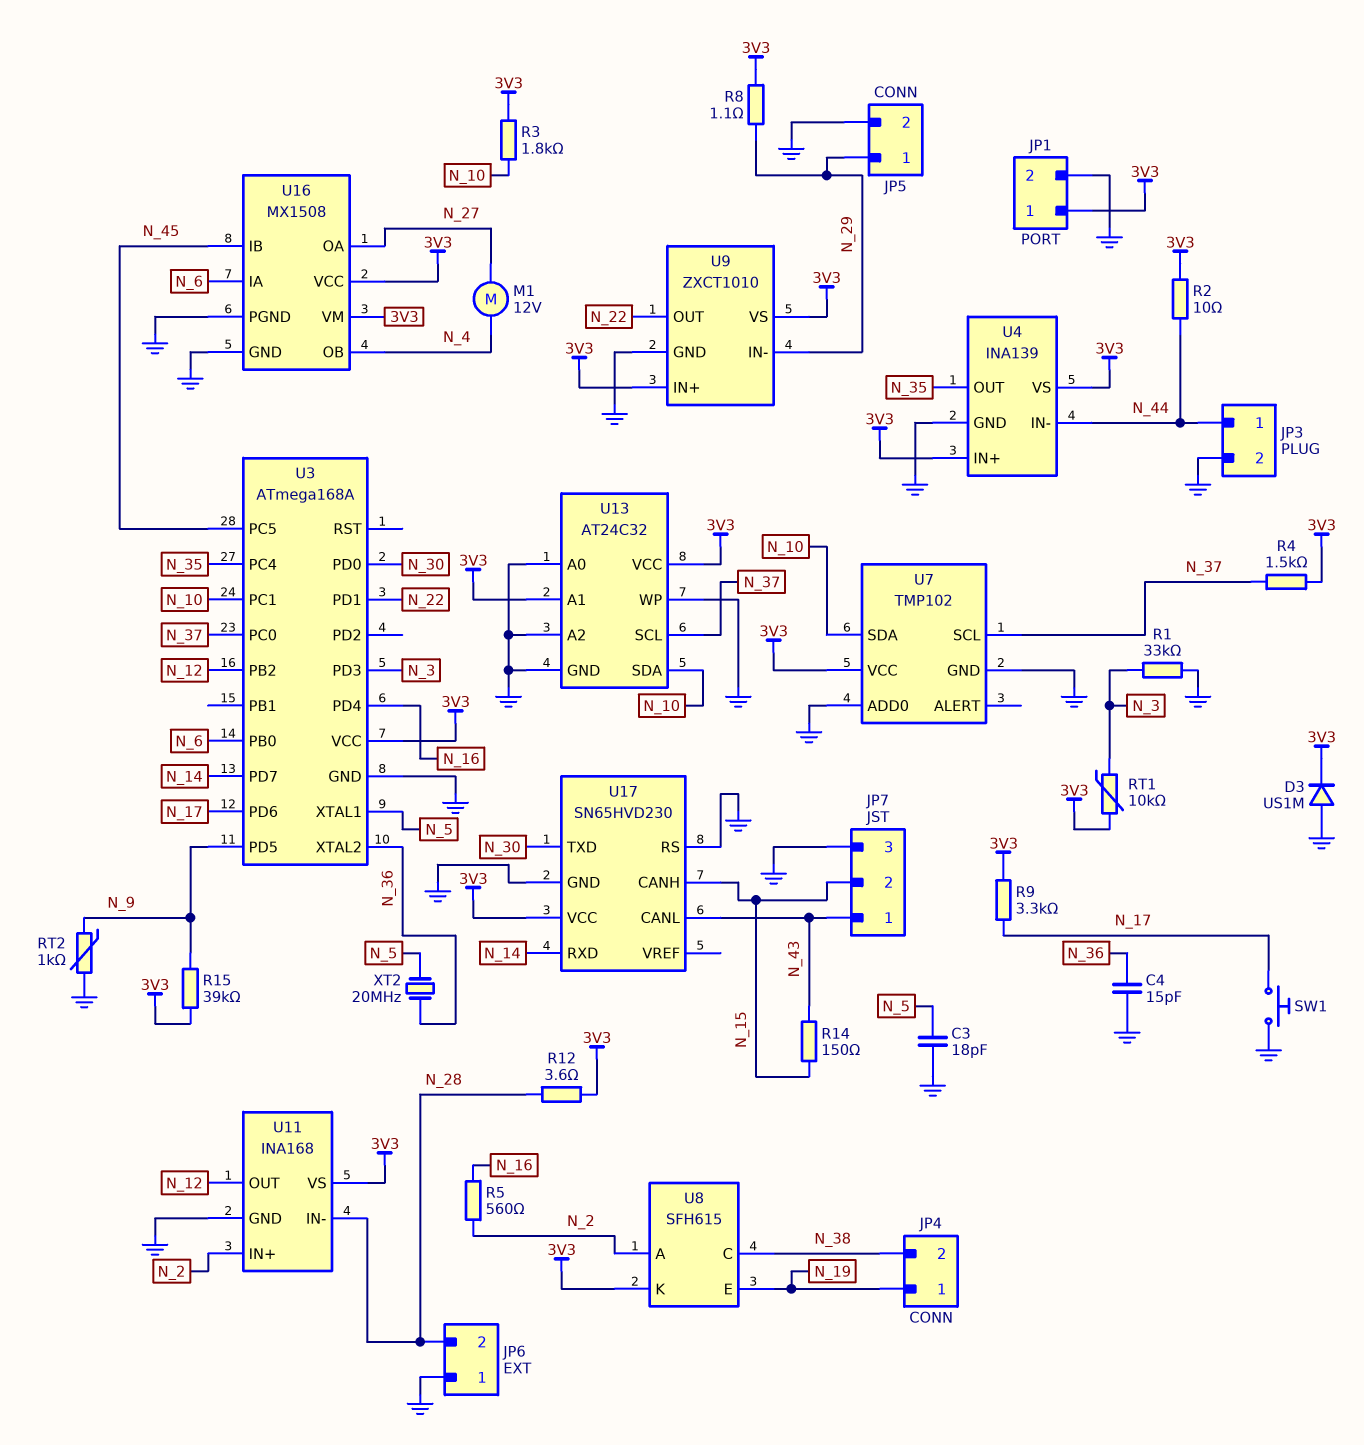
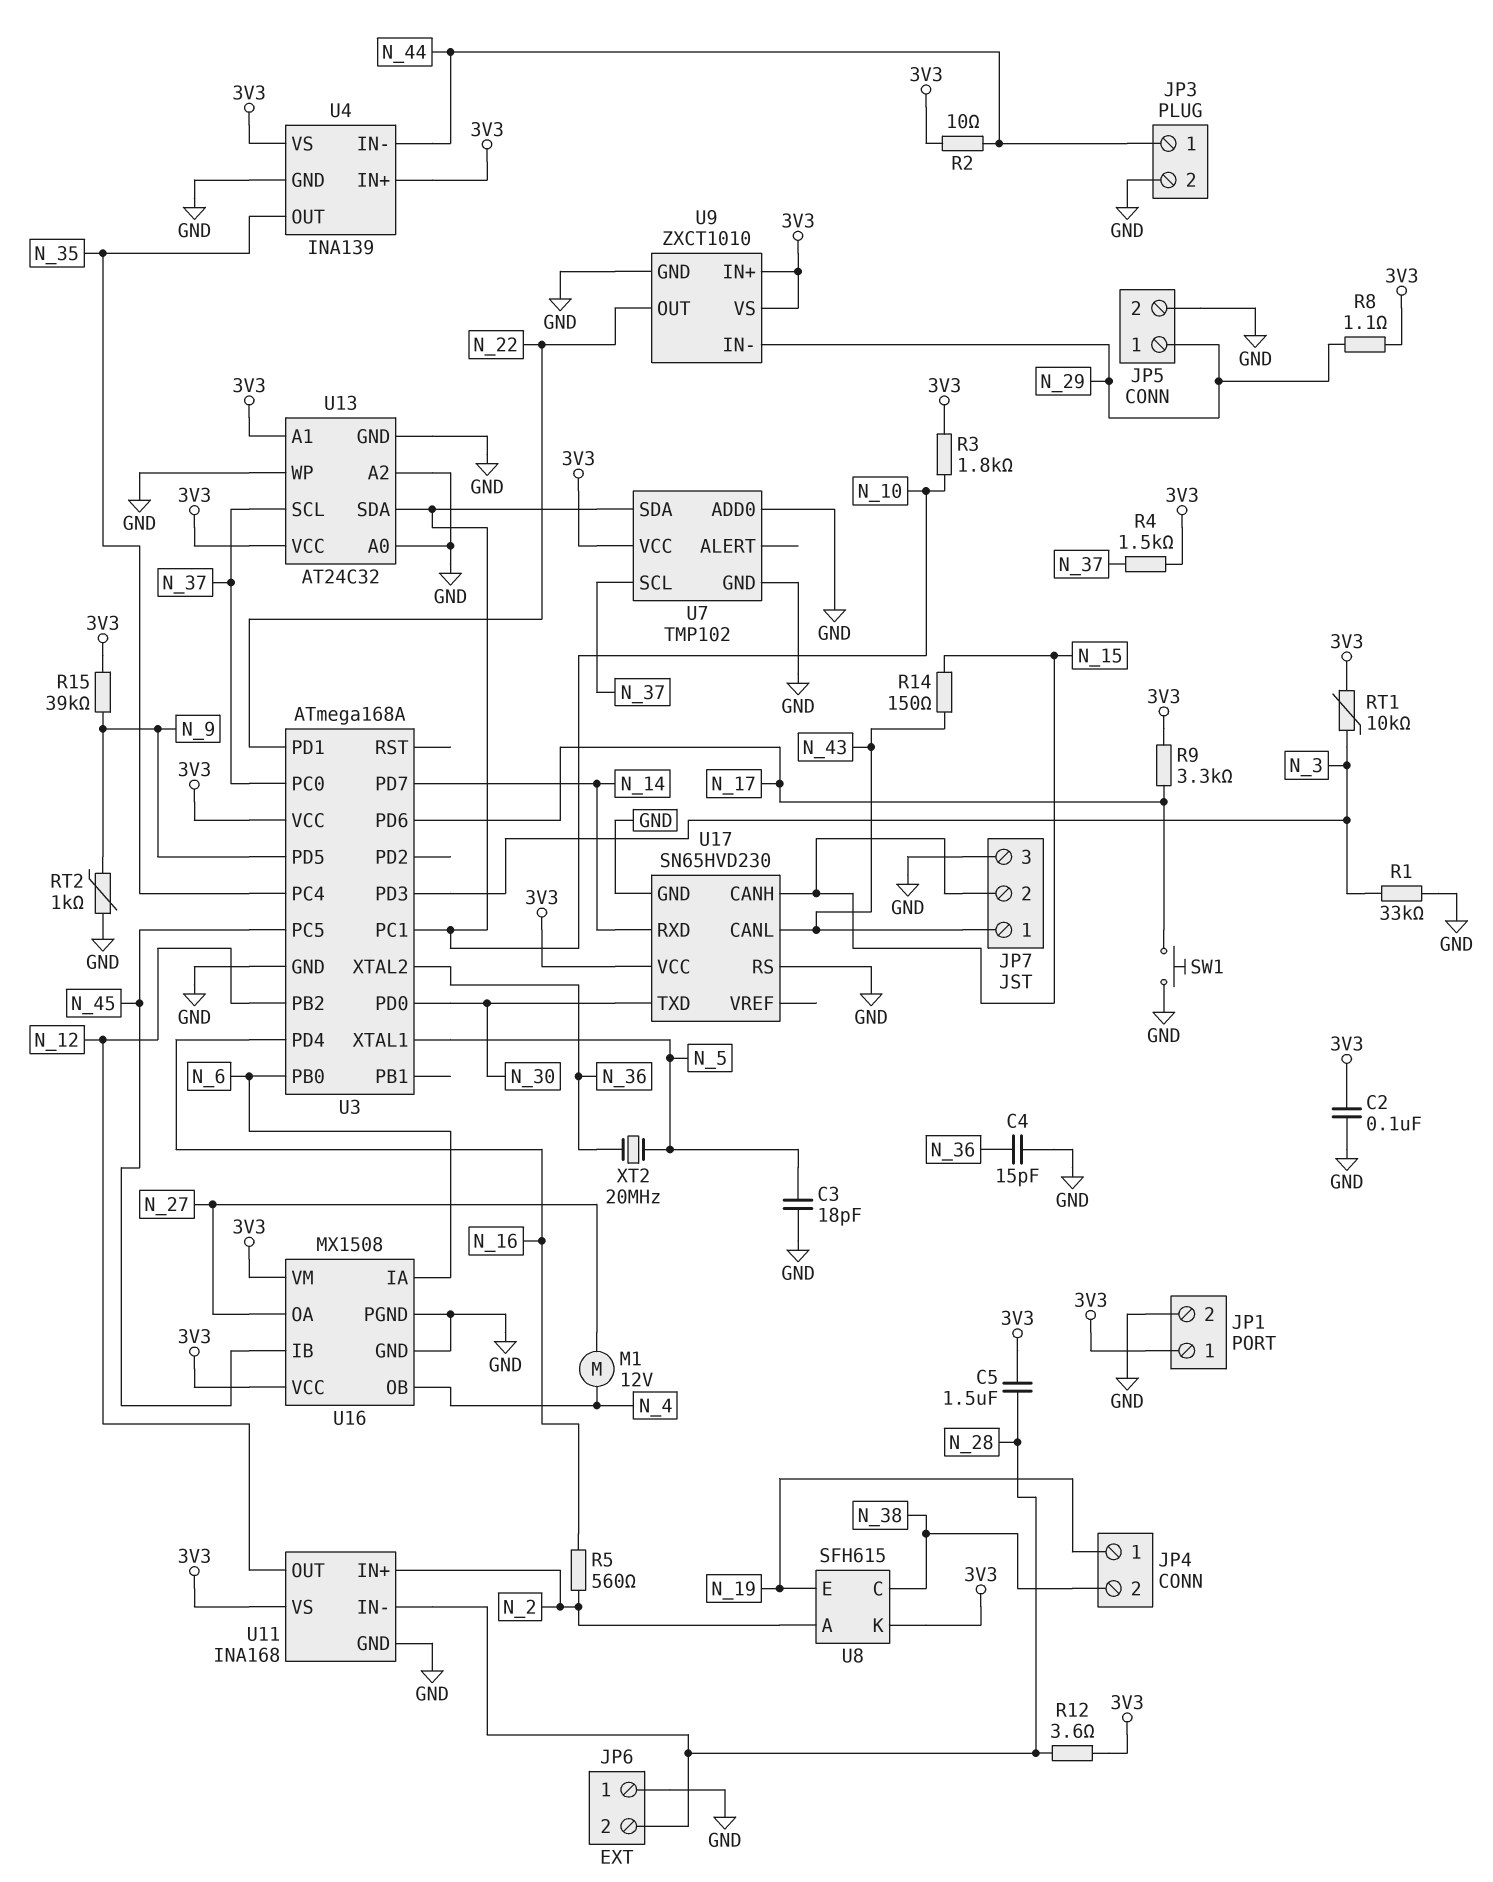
C2: none -> 100nF (3V3, GND)
C5: none -> 1.5uF (3V3, N_28)
D3: diode US1M (A GND, K 3V3) -> none

